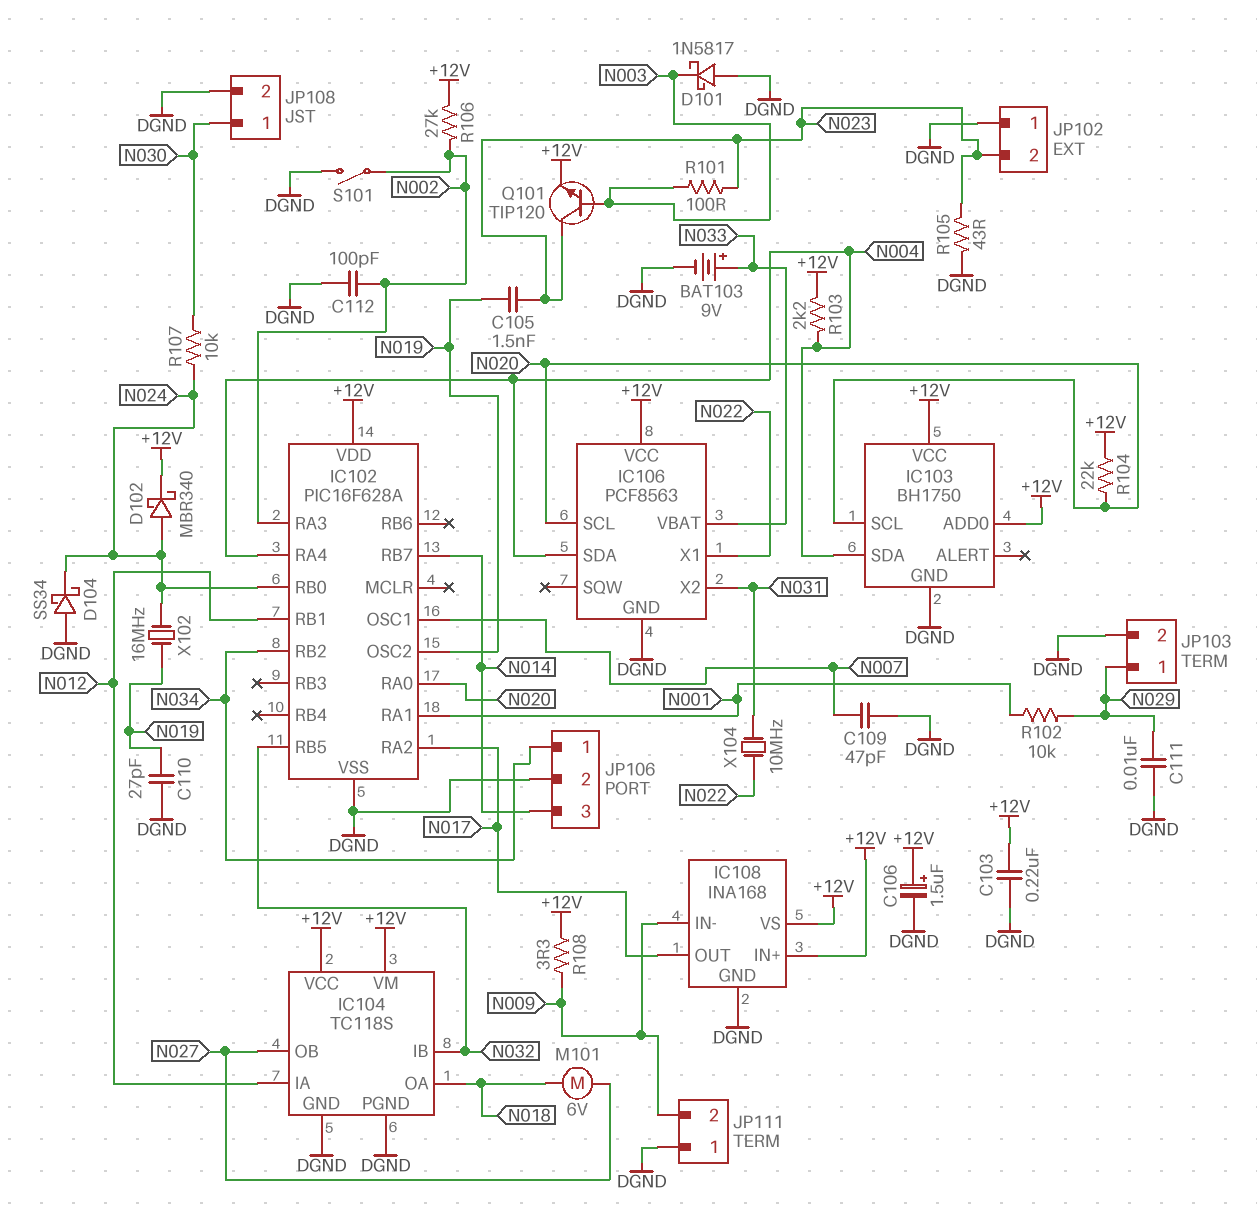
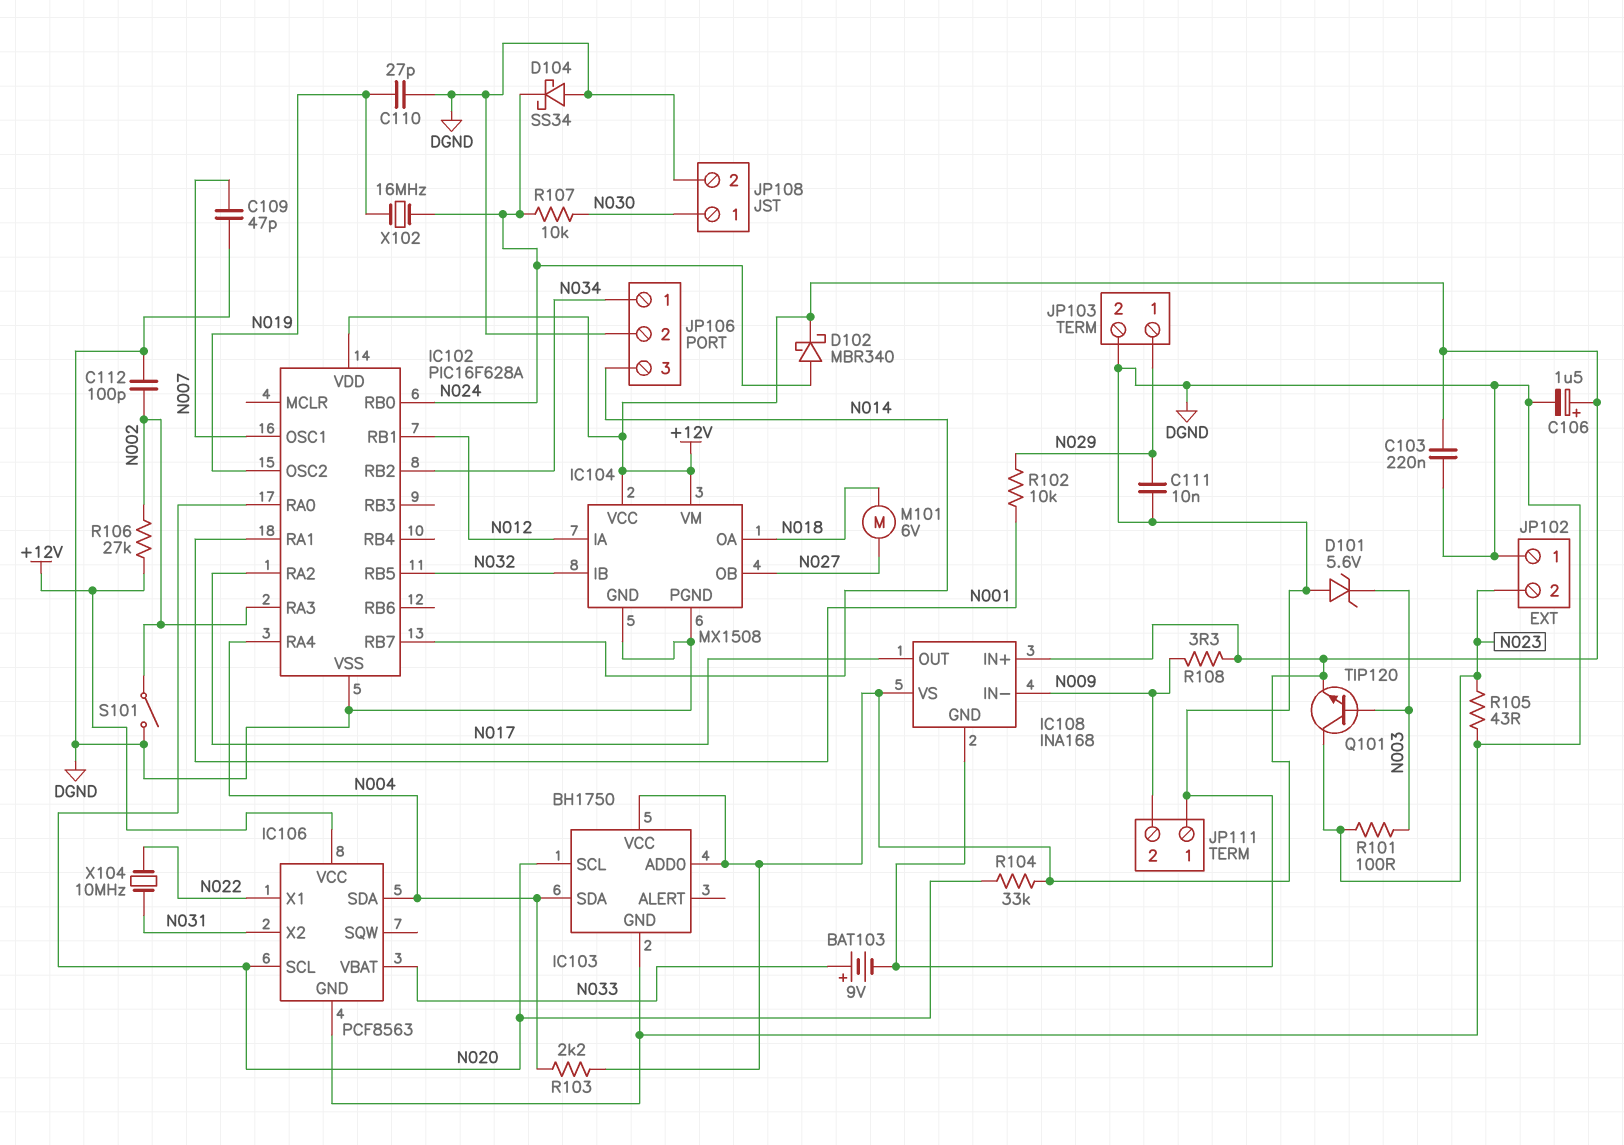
C105: 1.5nF (N019, N023) -> none
D101: schottky 1N5817 (A DGND, K N003) -> zener 5.6V (A DGND, K N003)
IC104: TC118S -> MX1508
R104: 22k (+12V, N020) -> 33k (+12V, N020)

